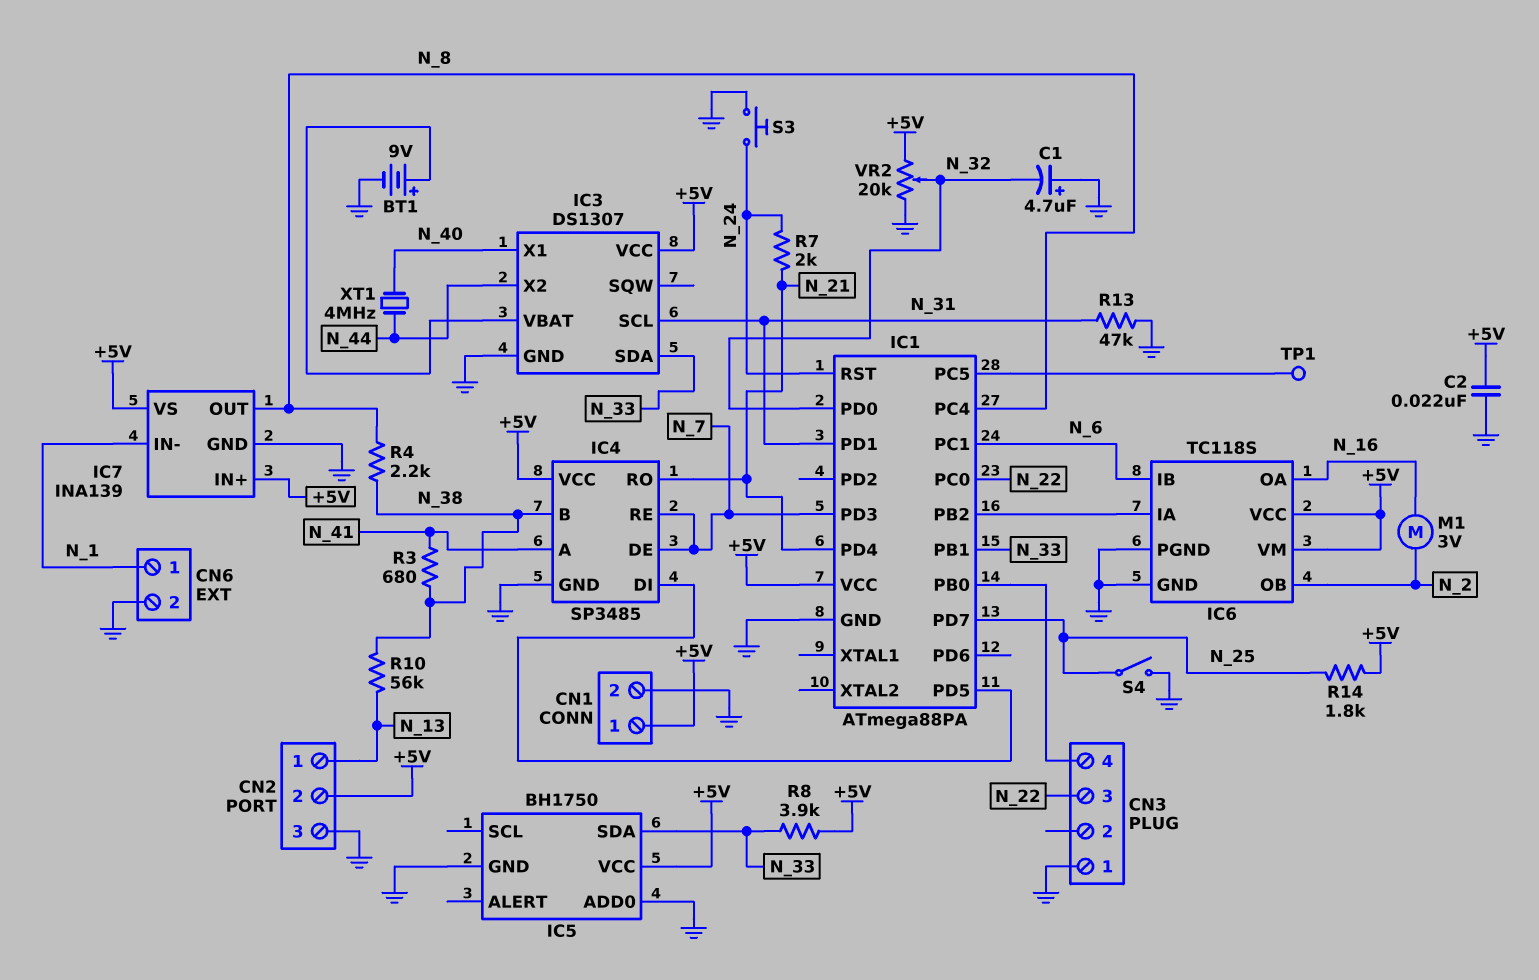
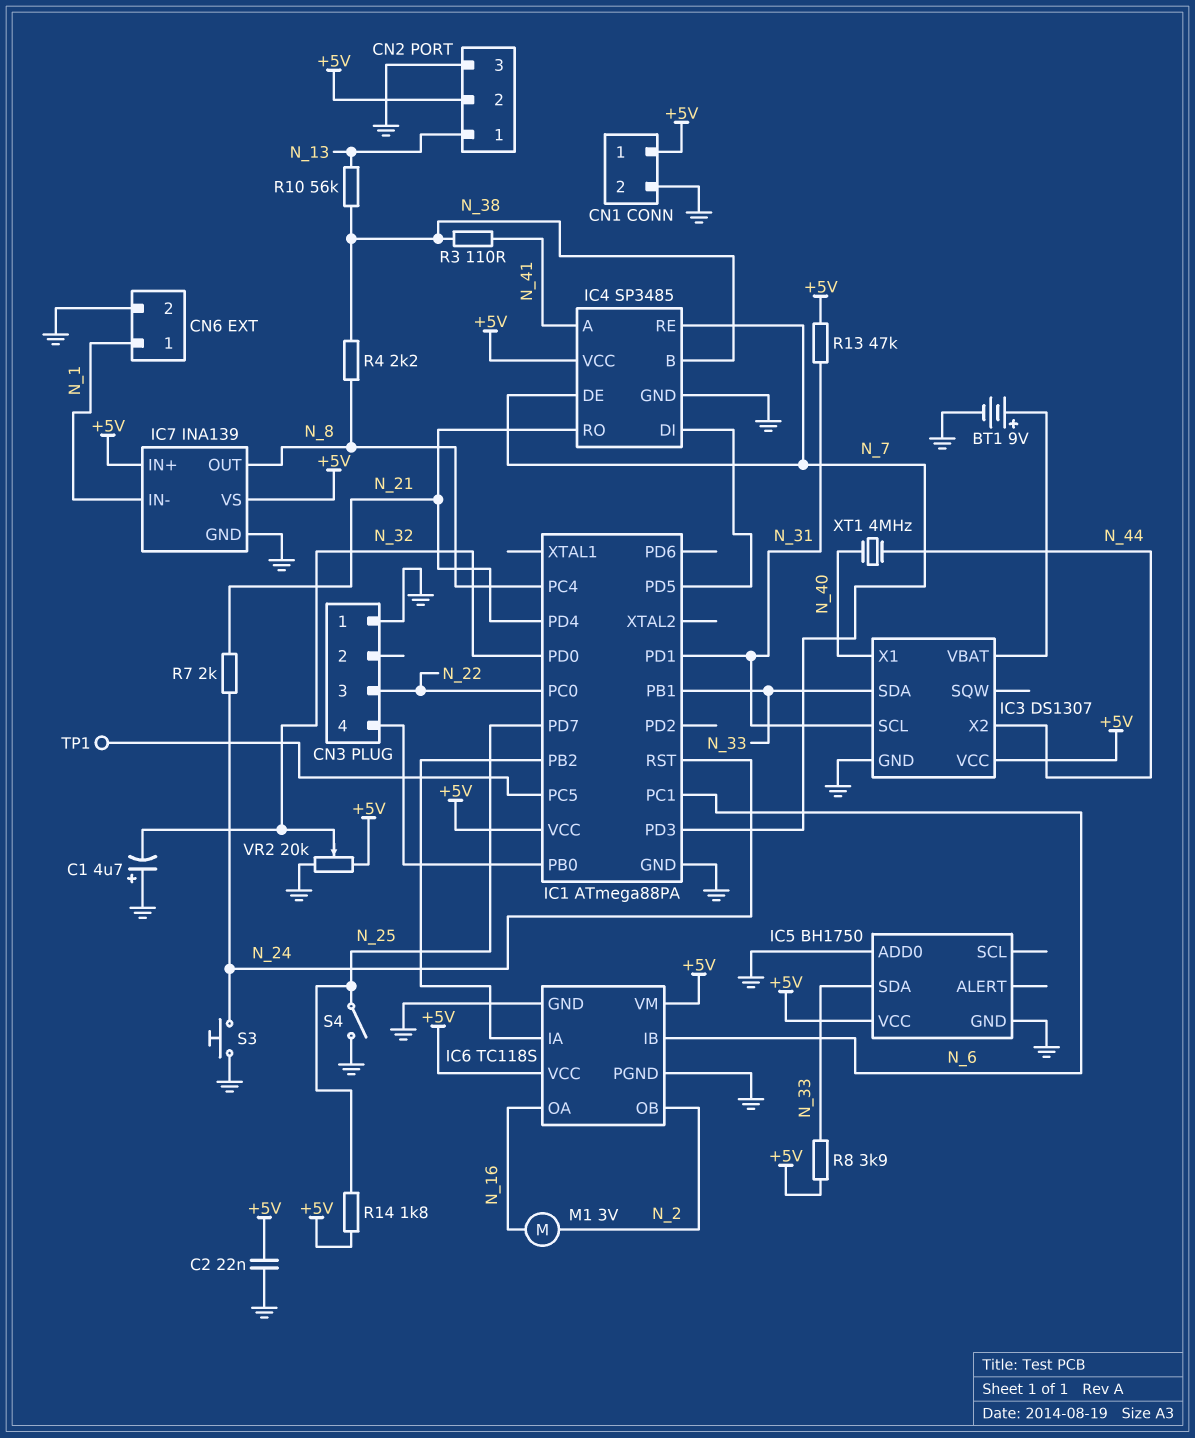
R3: 680 (N_38, N_41) -> 110 (N_38, N_41)
R13: 47k (GND, N_31) -> 47k (+5V, N_31)

